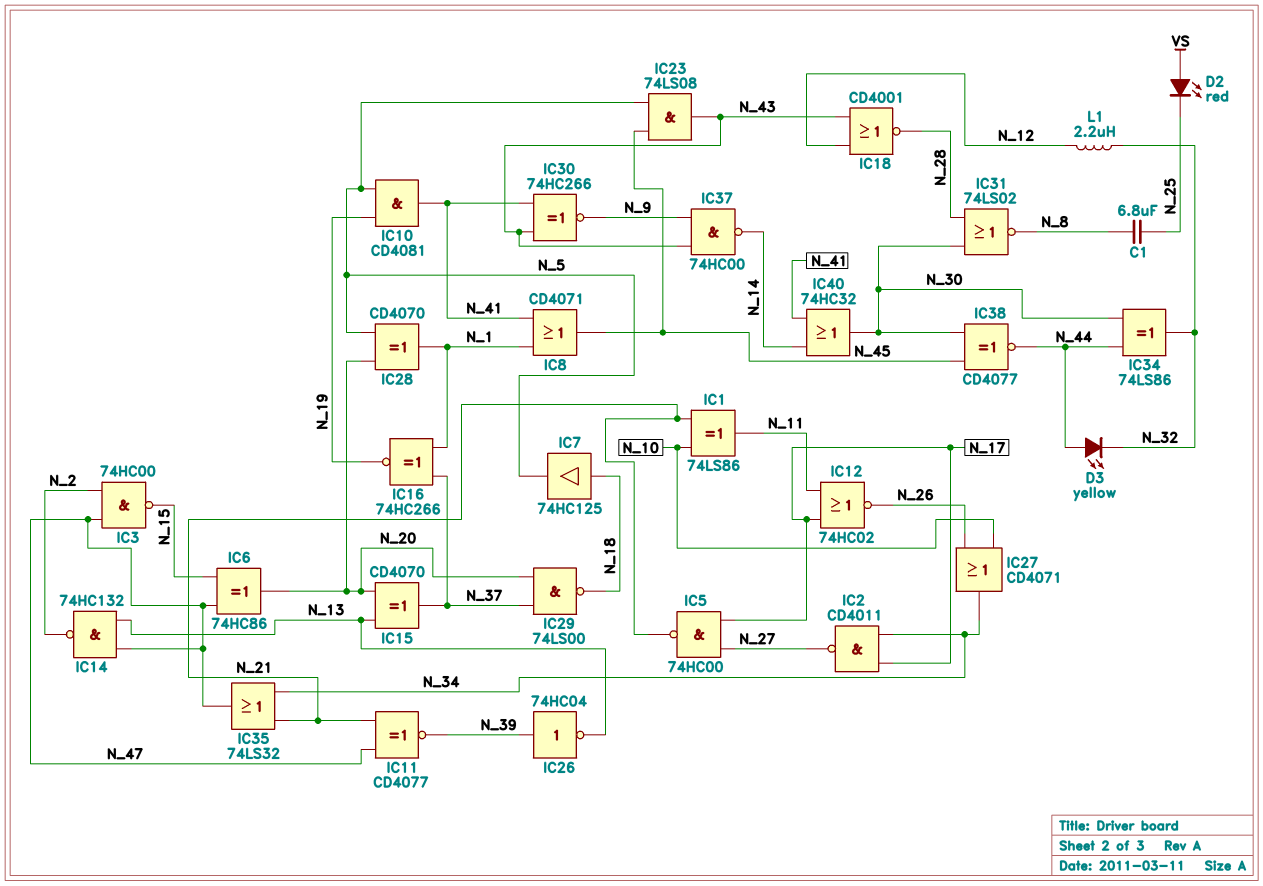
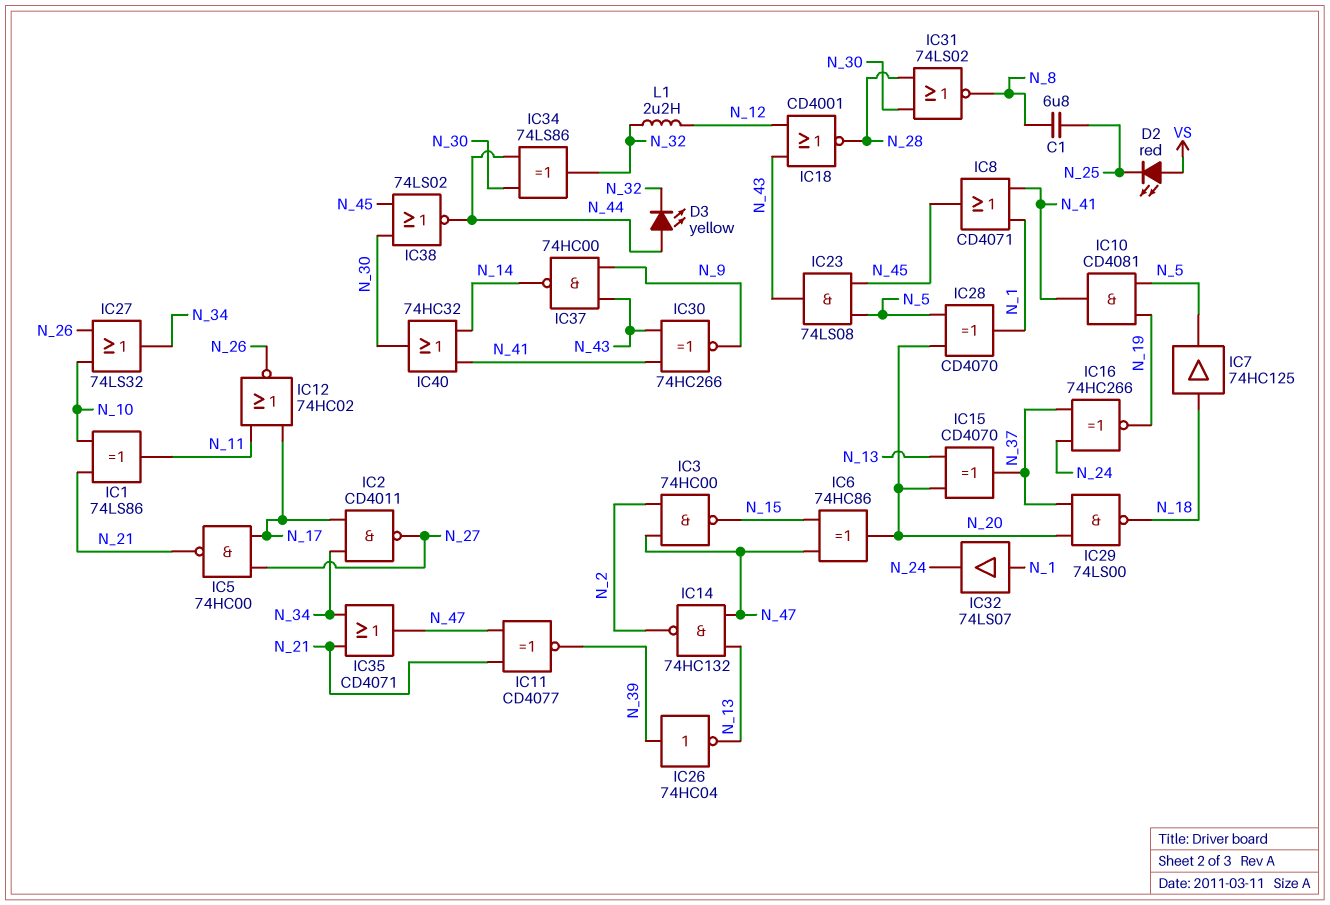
IC16: XNOR 74HC266 (in N_1, in N_37, out N_19) -> XNOR 74HC266 (in N_24, in N_37, out N_19)
IC27: OR CD4071 (in N_10, in N_26, out N_34) -> OR 74LS32 (in N_10, in N_26, out N_34)
IC32: none -> buffer 74LS07 (in N_1, out N_24)
IC35: OR 74LS32 (in N_21, in N_34, out N_47) -> OR CD4071 (in N_21, in N_34, out N_47)
IC38: XNOR CD4077 (in N_30, in N_45, out N_44) -> NOR 74LS02 (in N_30, in N_45, out N_44)

